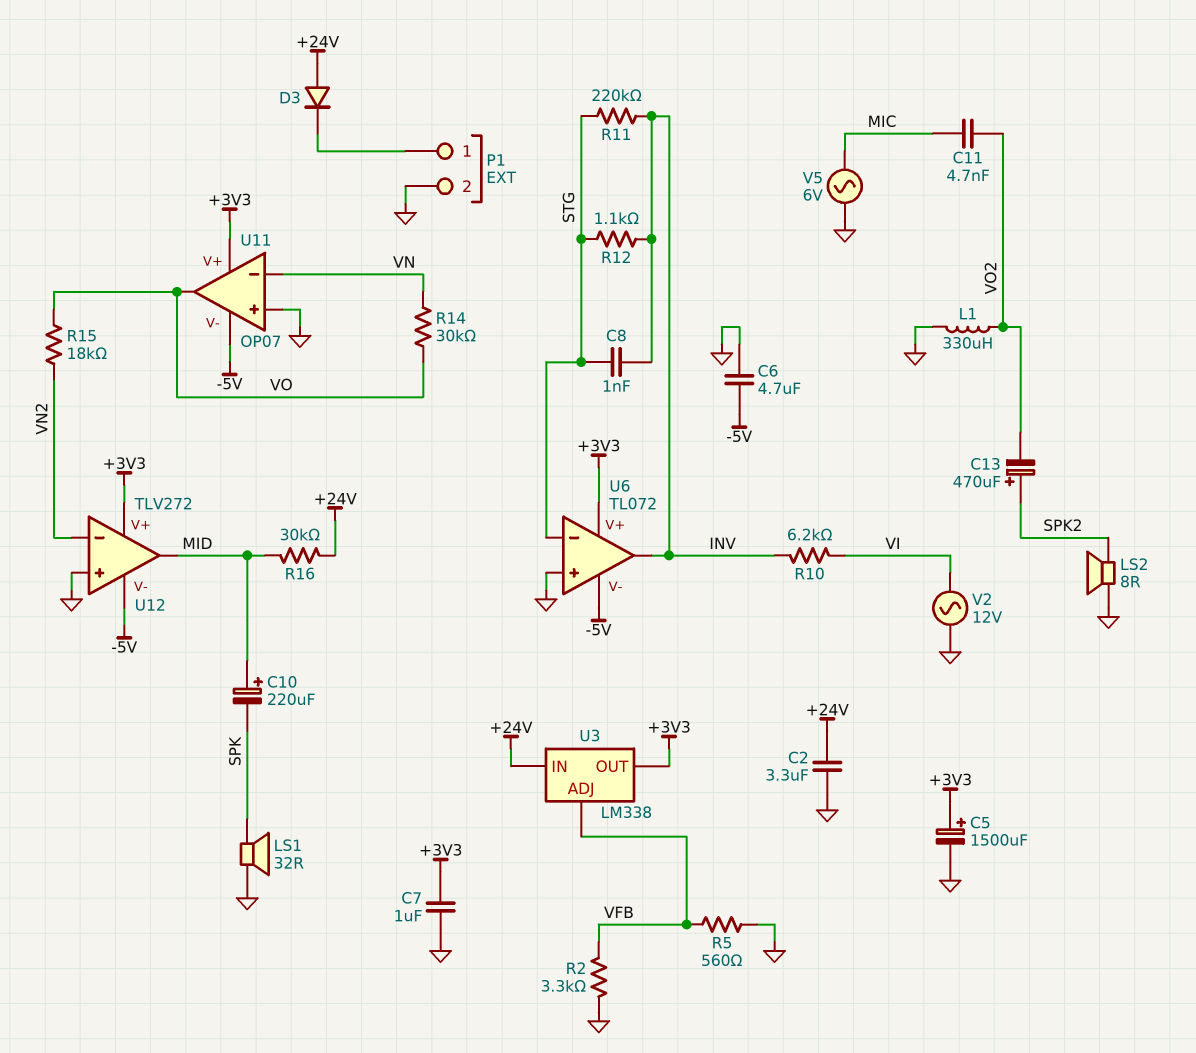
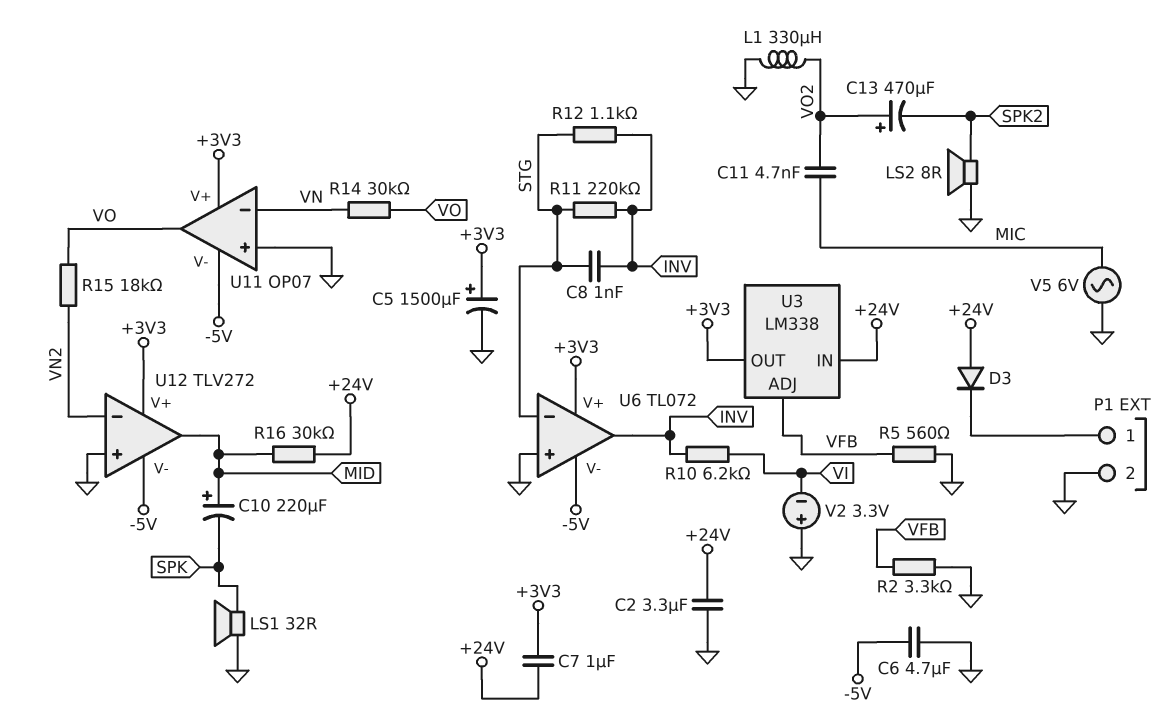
C7: 1uF (+3V3, GND) -> 1uF (+3V3, +24V)
C13: 470uF (plus SPK2, minus VO2) -> 470uF (plus VO2, minus SPK2)
V2: AC 12V (GND, VI) -> 3.3V (plus GND, minus VI)

